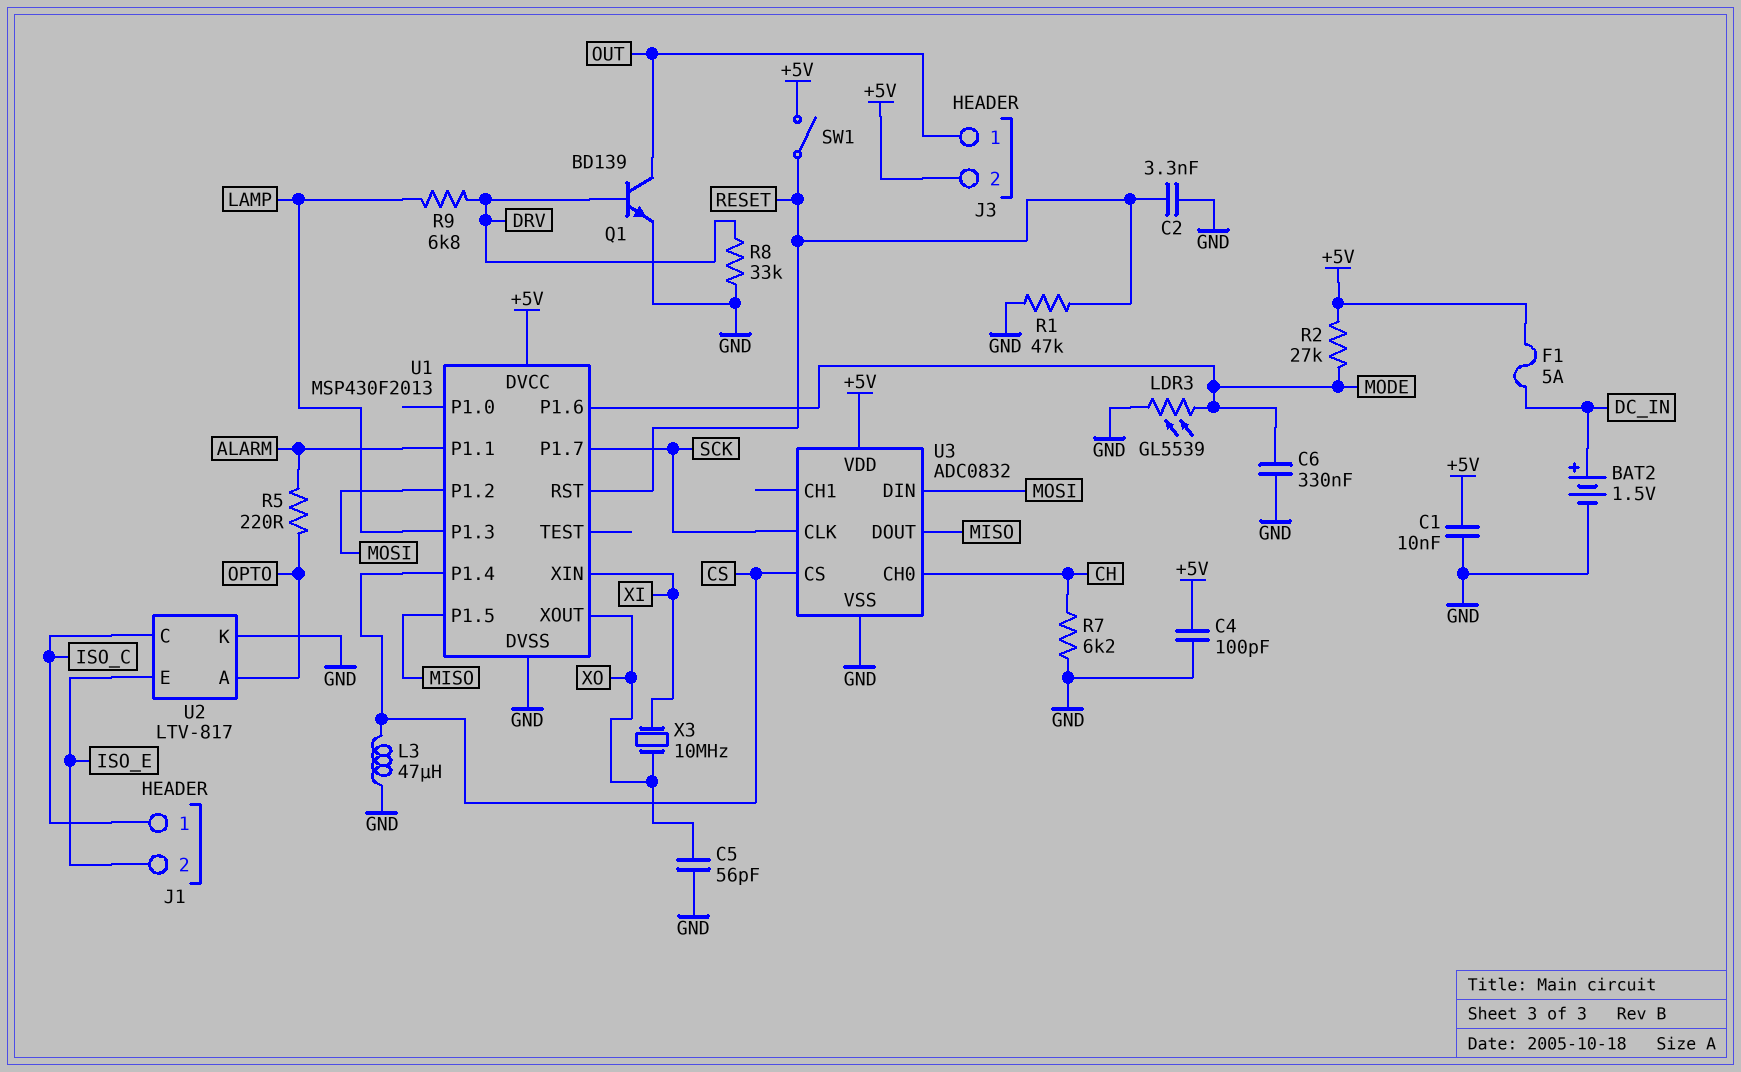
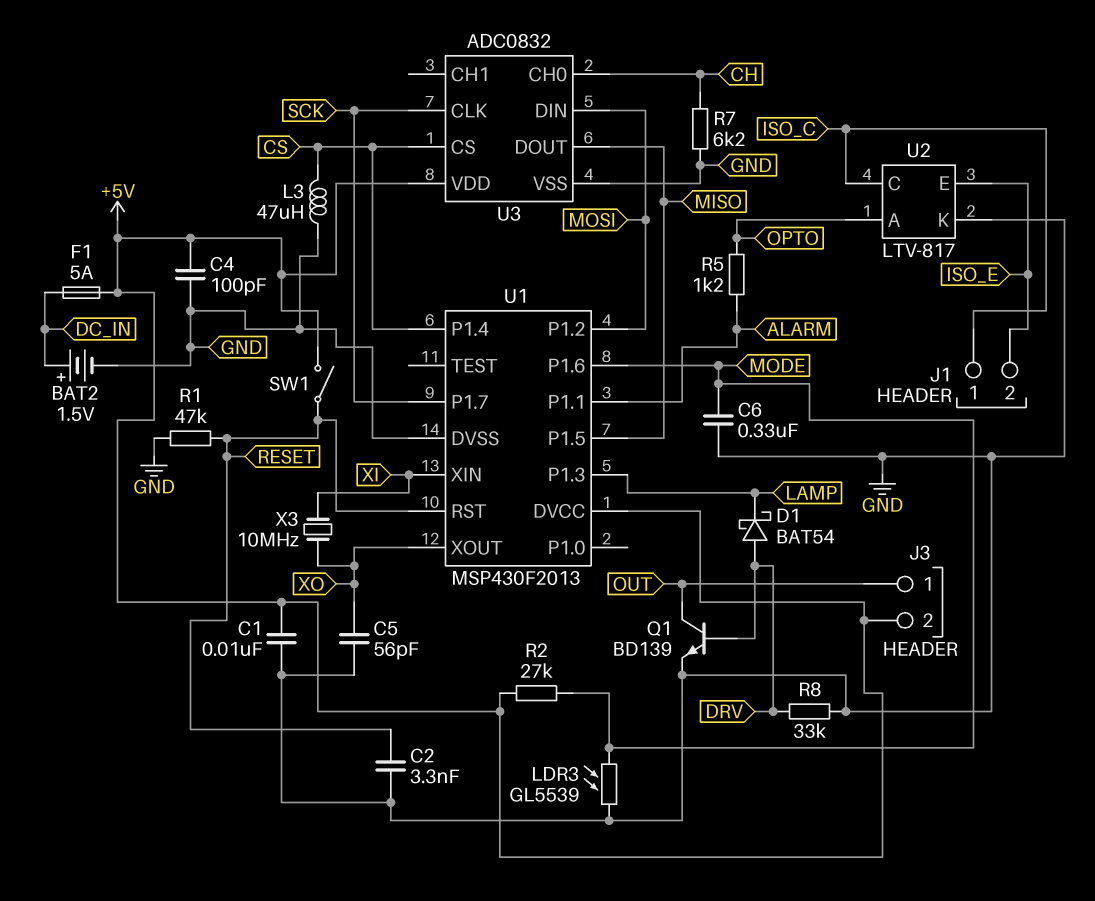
D1: none -> schottky BAT54 (A DRV, K LAMP)
R5: 220 (ALARM, OPTO) -> 1.2k (ALARM, OPTO)
R9: 6.8k (DRV, LAMP) -> none

